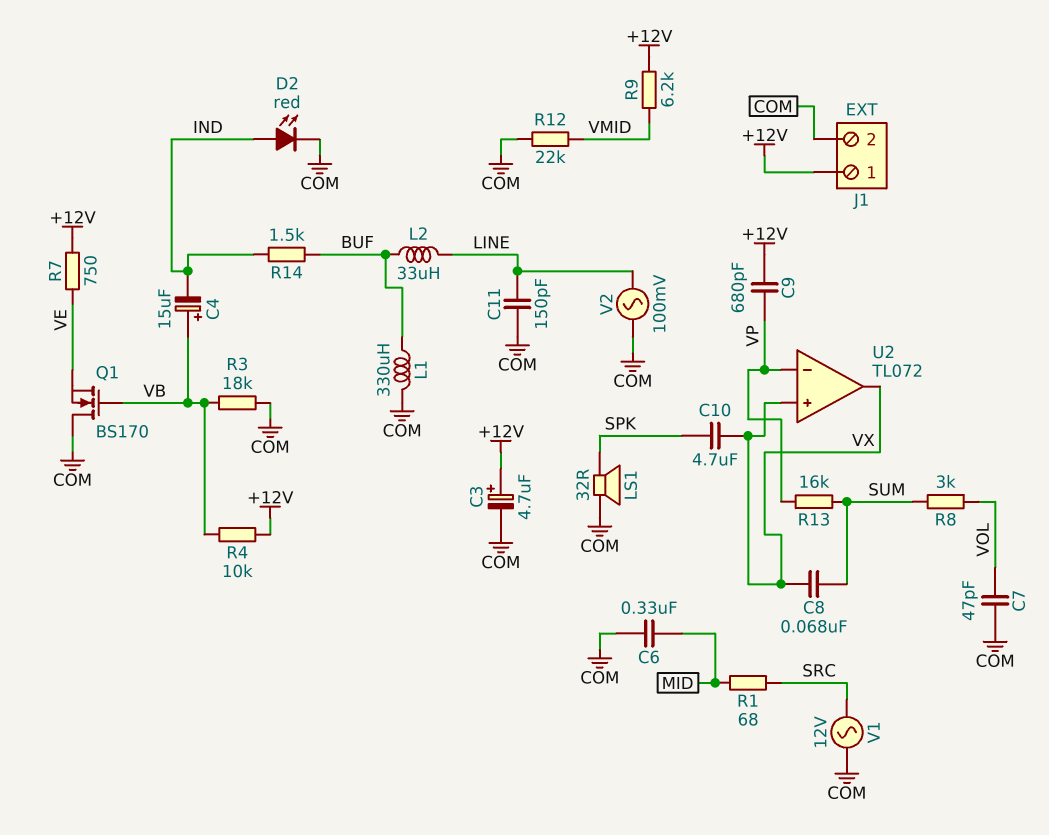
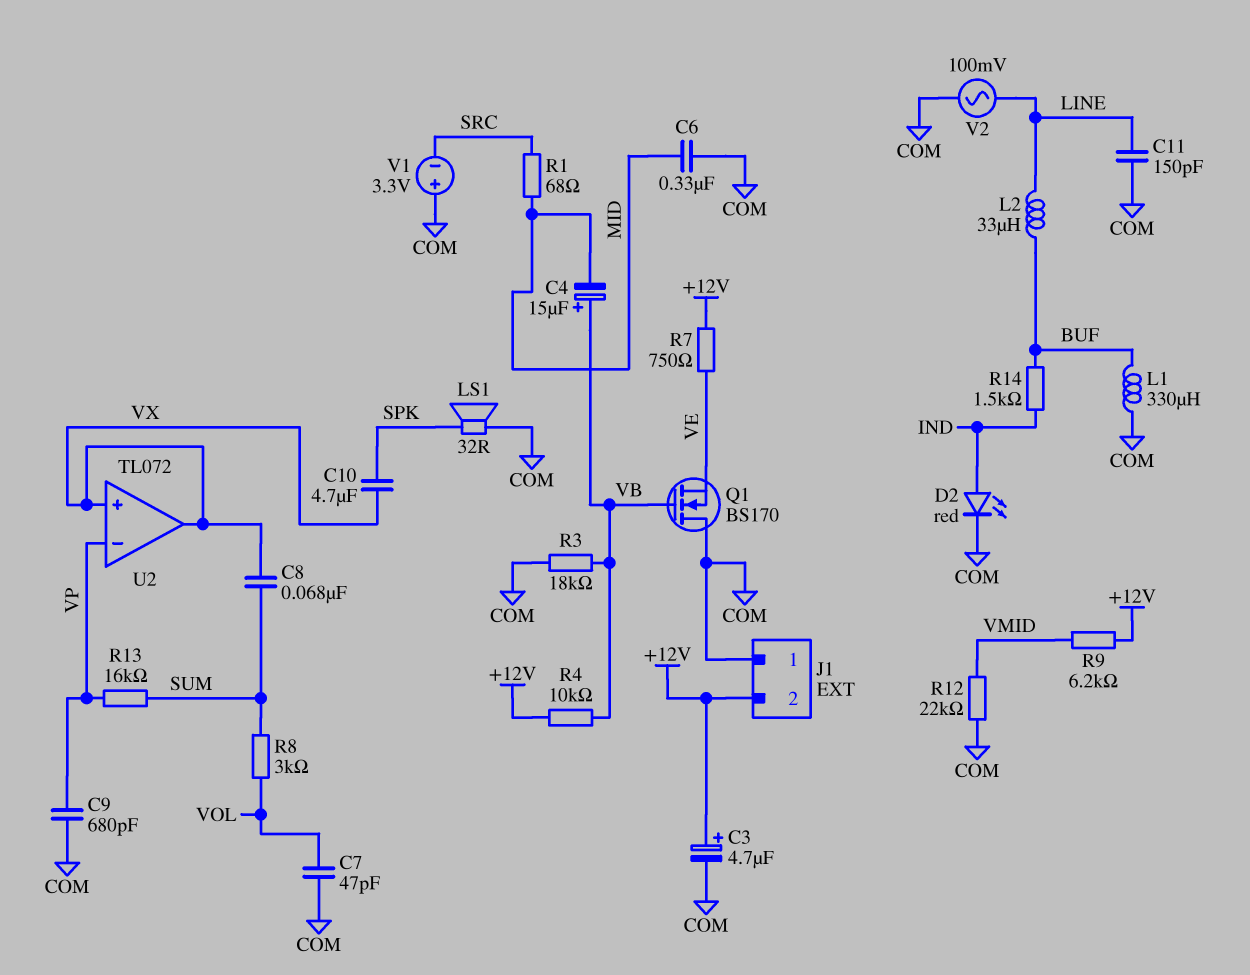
C4: 15uF (plus VB, minus IND) -> 15uF (plus VB, minus MID)
C9: 680pF (+12V, VP) -> 680pF (COM, VP)
J1 pin 1: +12V -> COM
J1 pin 2: COM -> +12V
V1: AC 12V (COM, SRC) -> 3.3V (plus COM, minus SRC)

